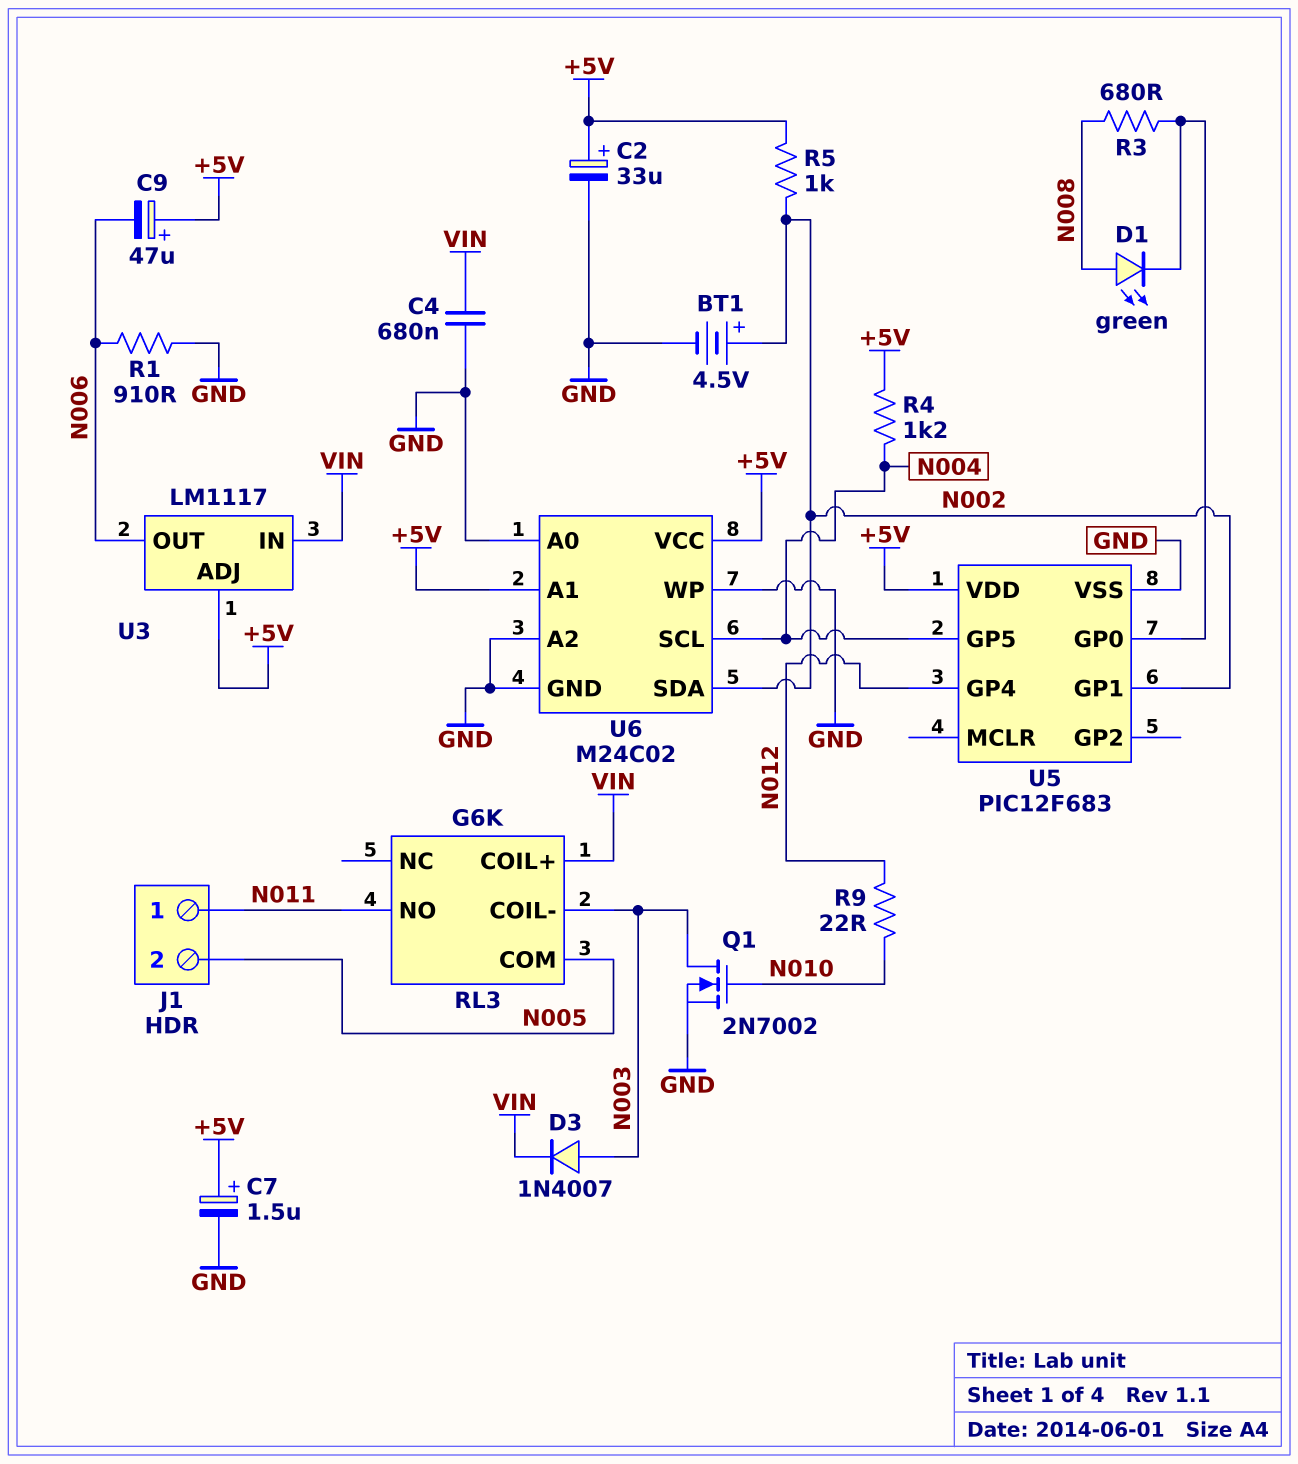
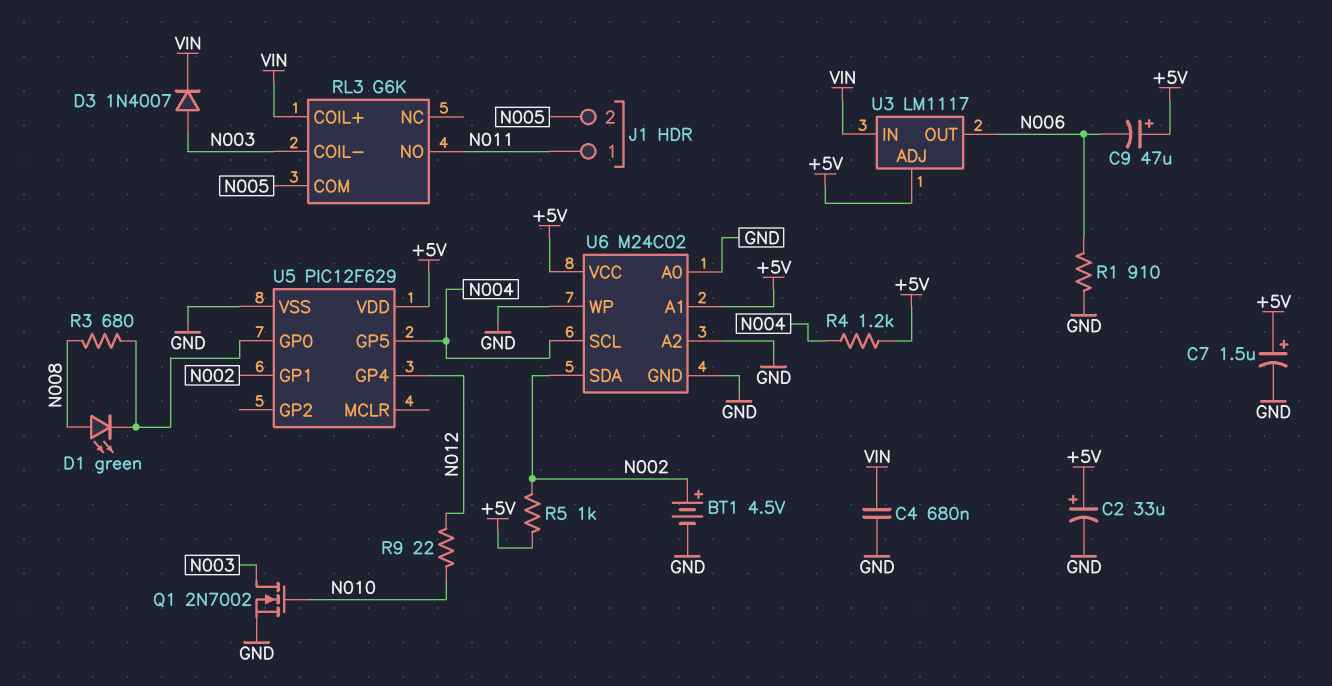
U5: PIC12F683 -> PIC12F629

